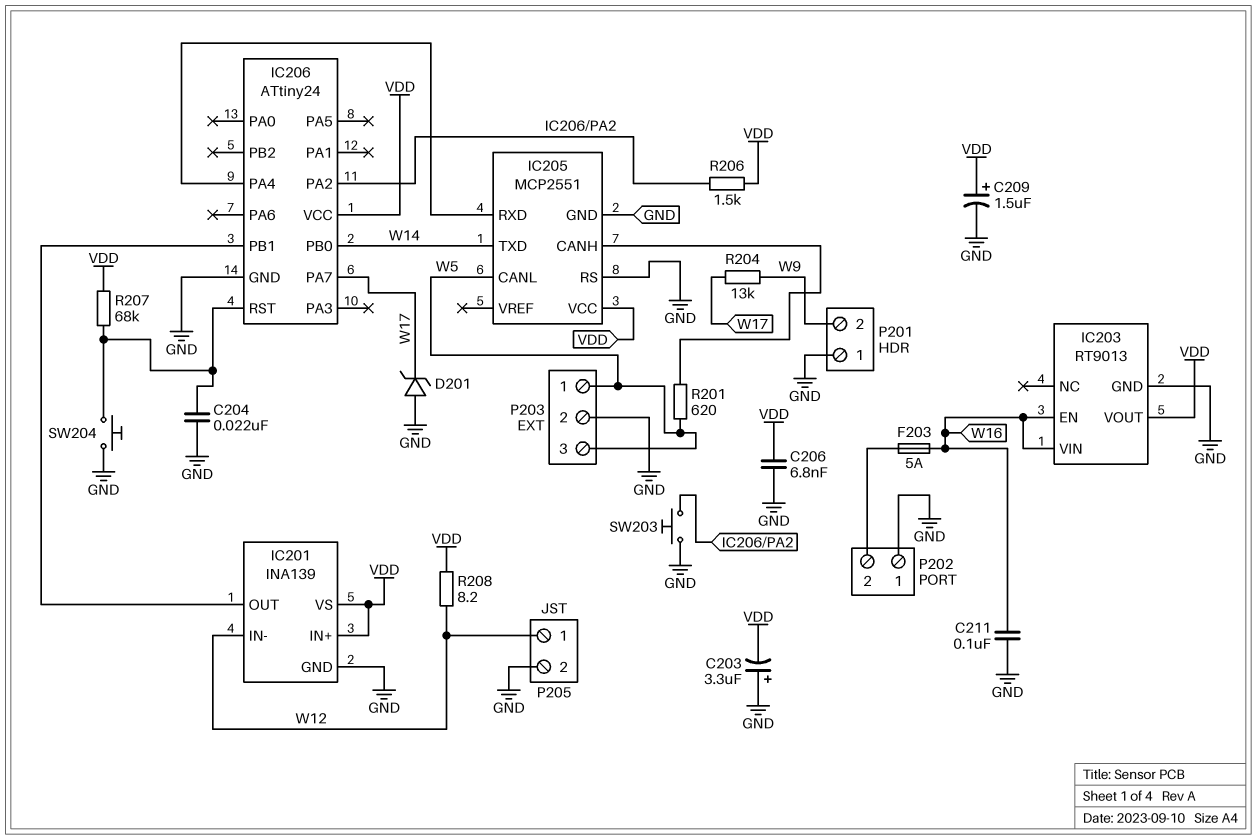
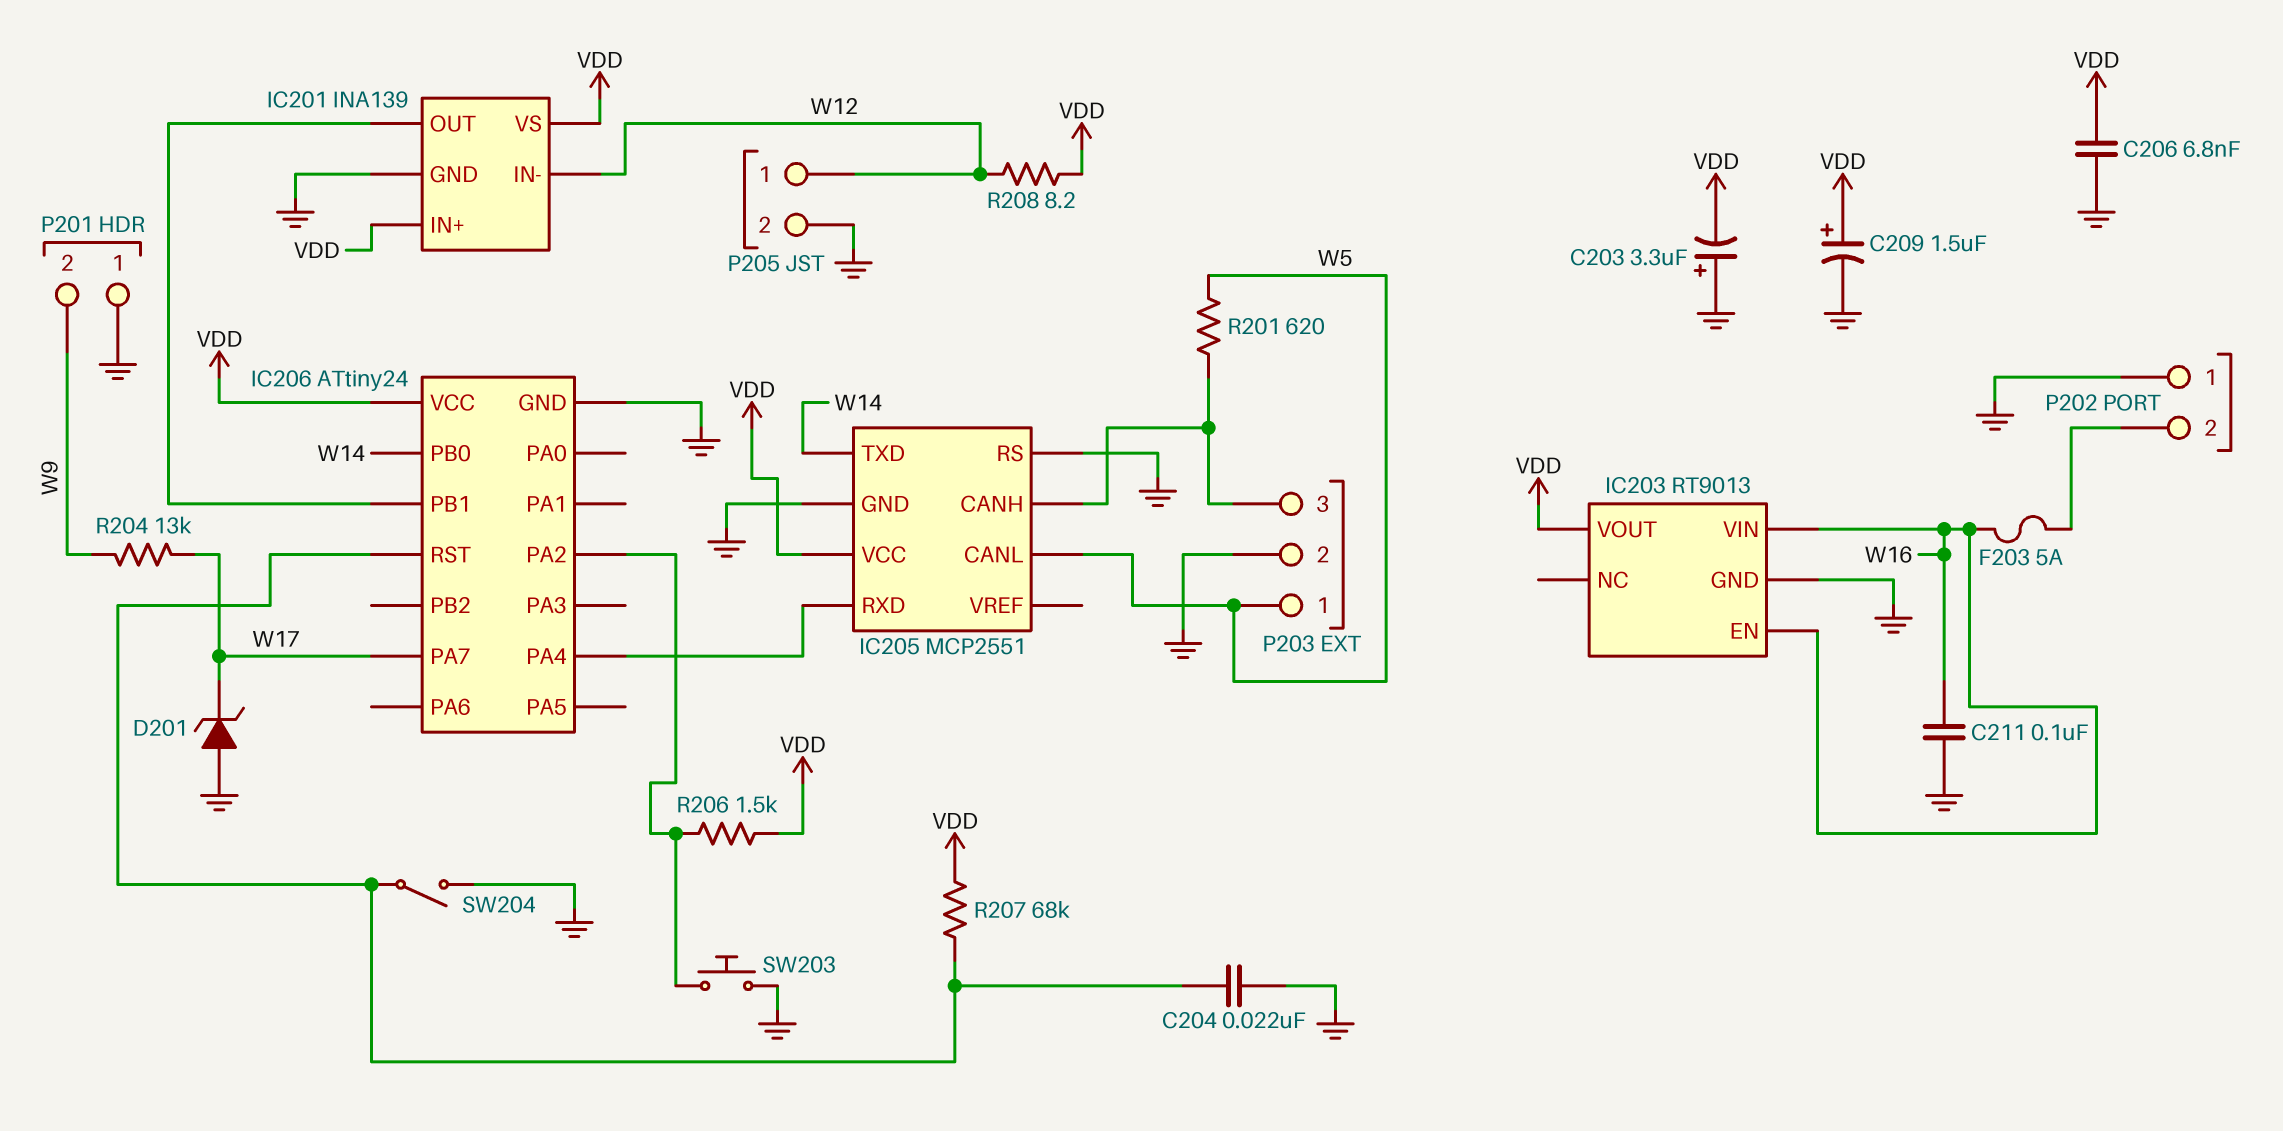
P203 pin 3: W5 -> IC205/CANH
SW204: button (GND, IC206/RST) -> switch (GND, IC206/RST)

